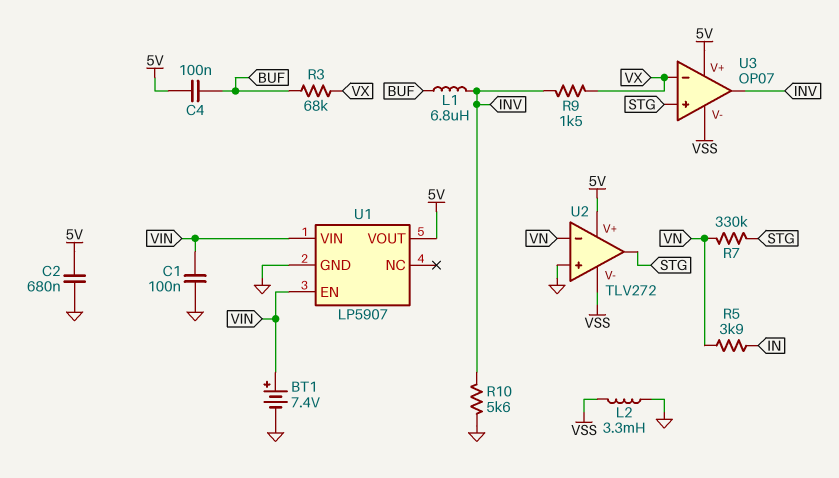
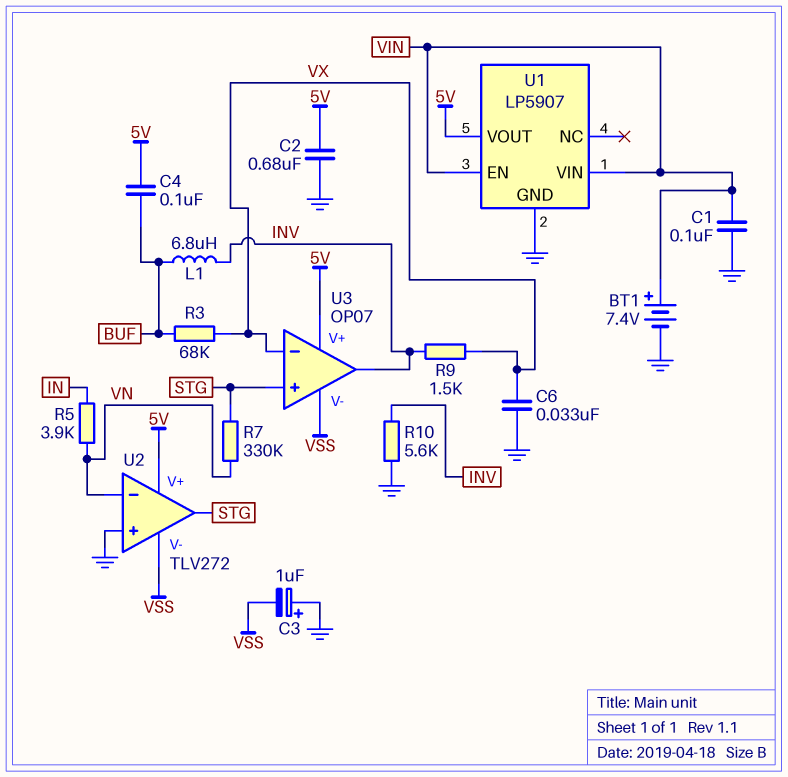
C3: none -> 1uF (plus GND, minus VSS)
C6: none -> 33nF (GND, VX)
L2: 3.3mH (GND, VSS) -> none

